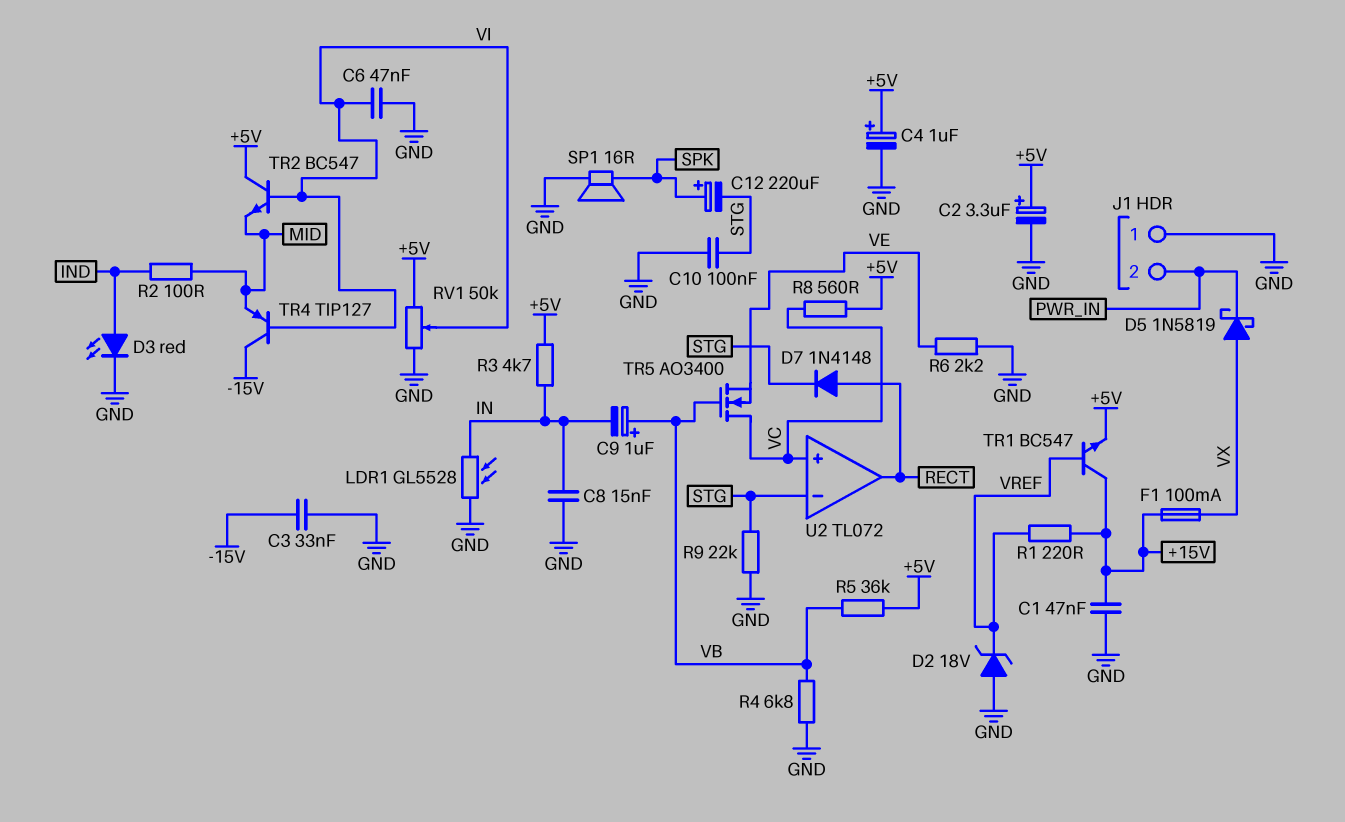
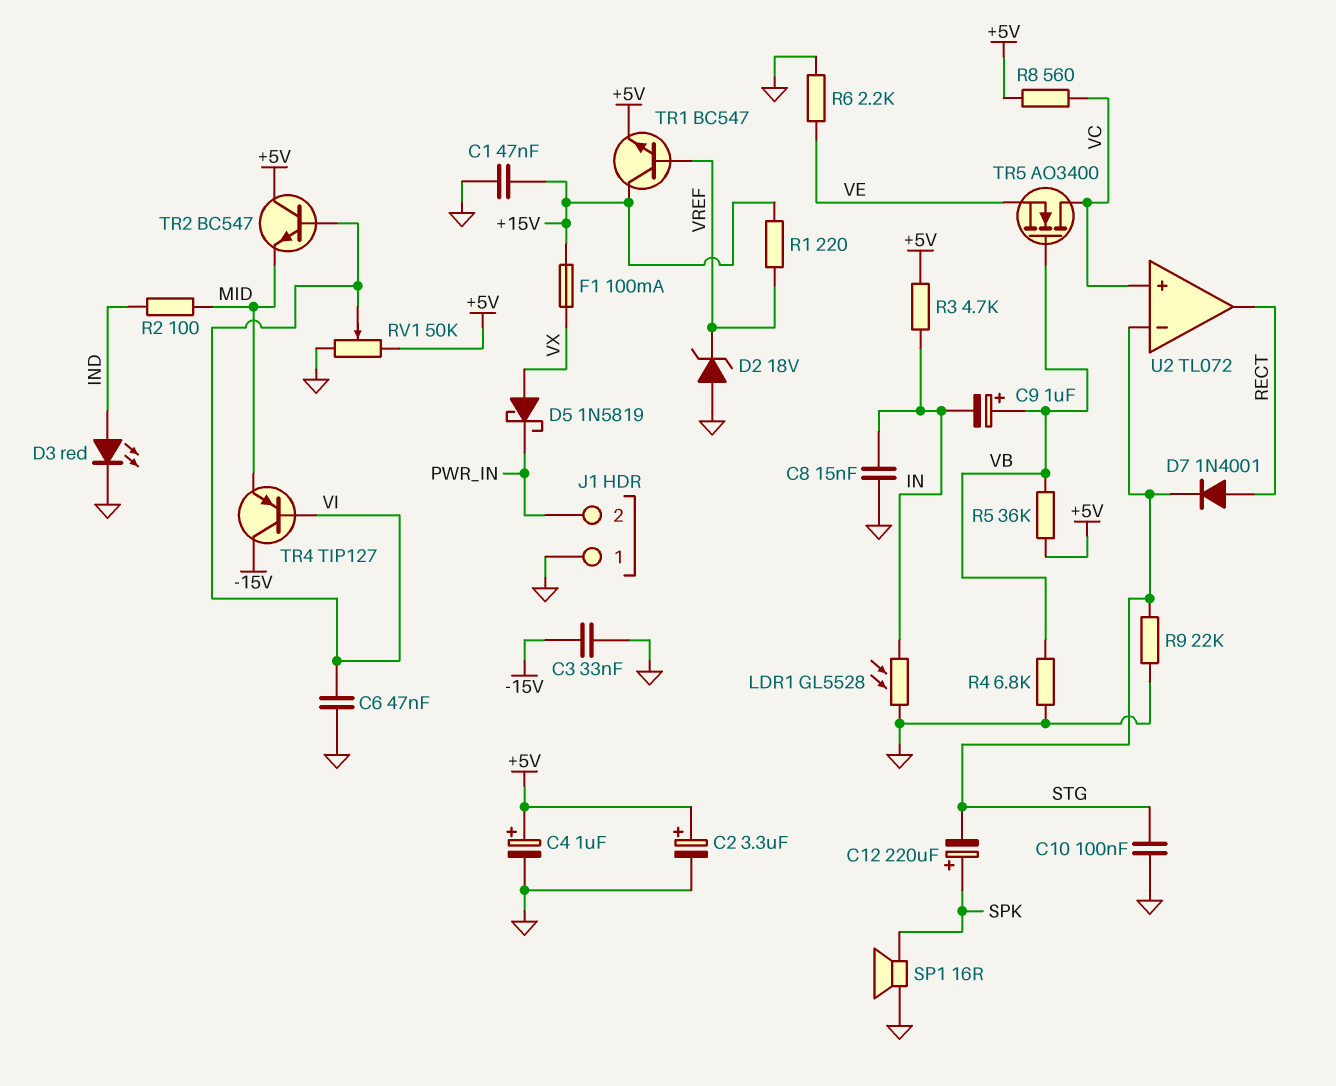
D7: diode 1N4148 (A RECT, K STG) -> diode 1N4001 (A RECT, K STG)

